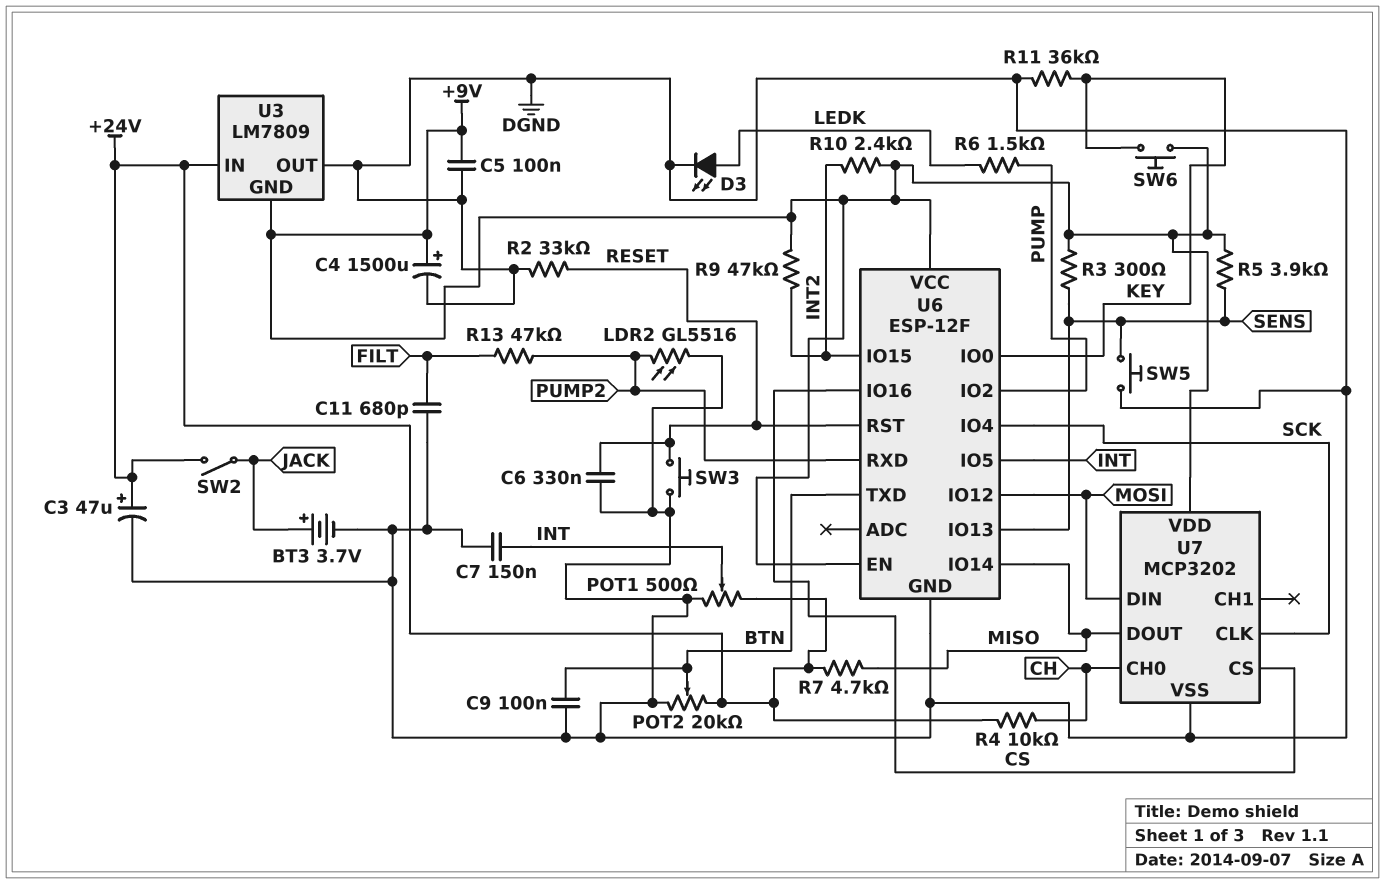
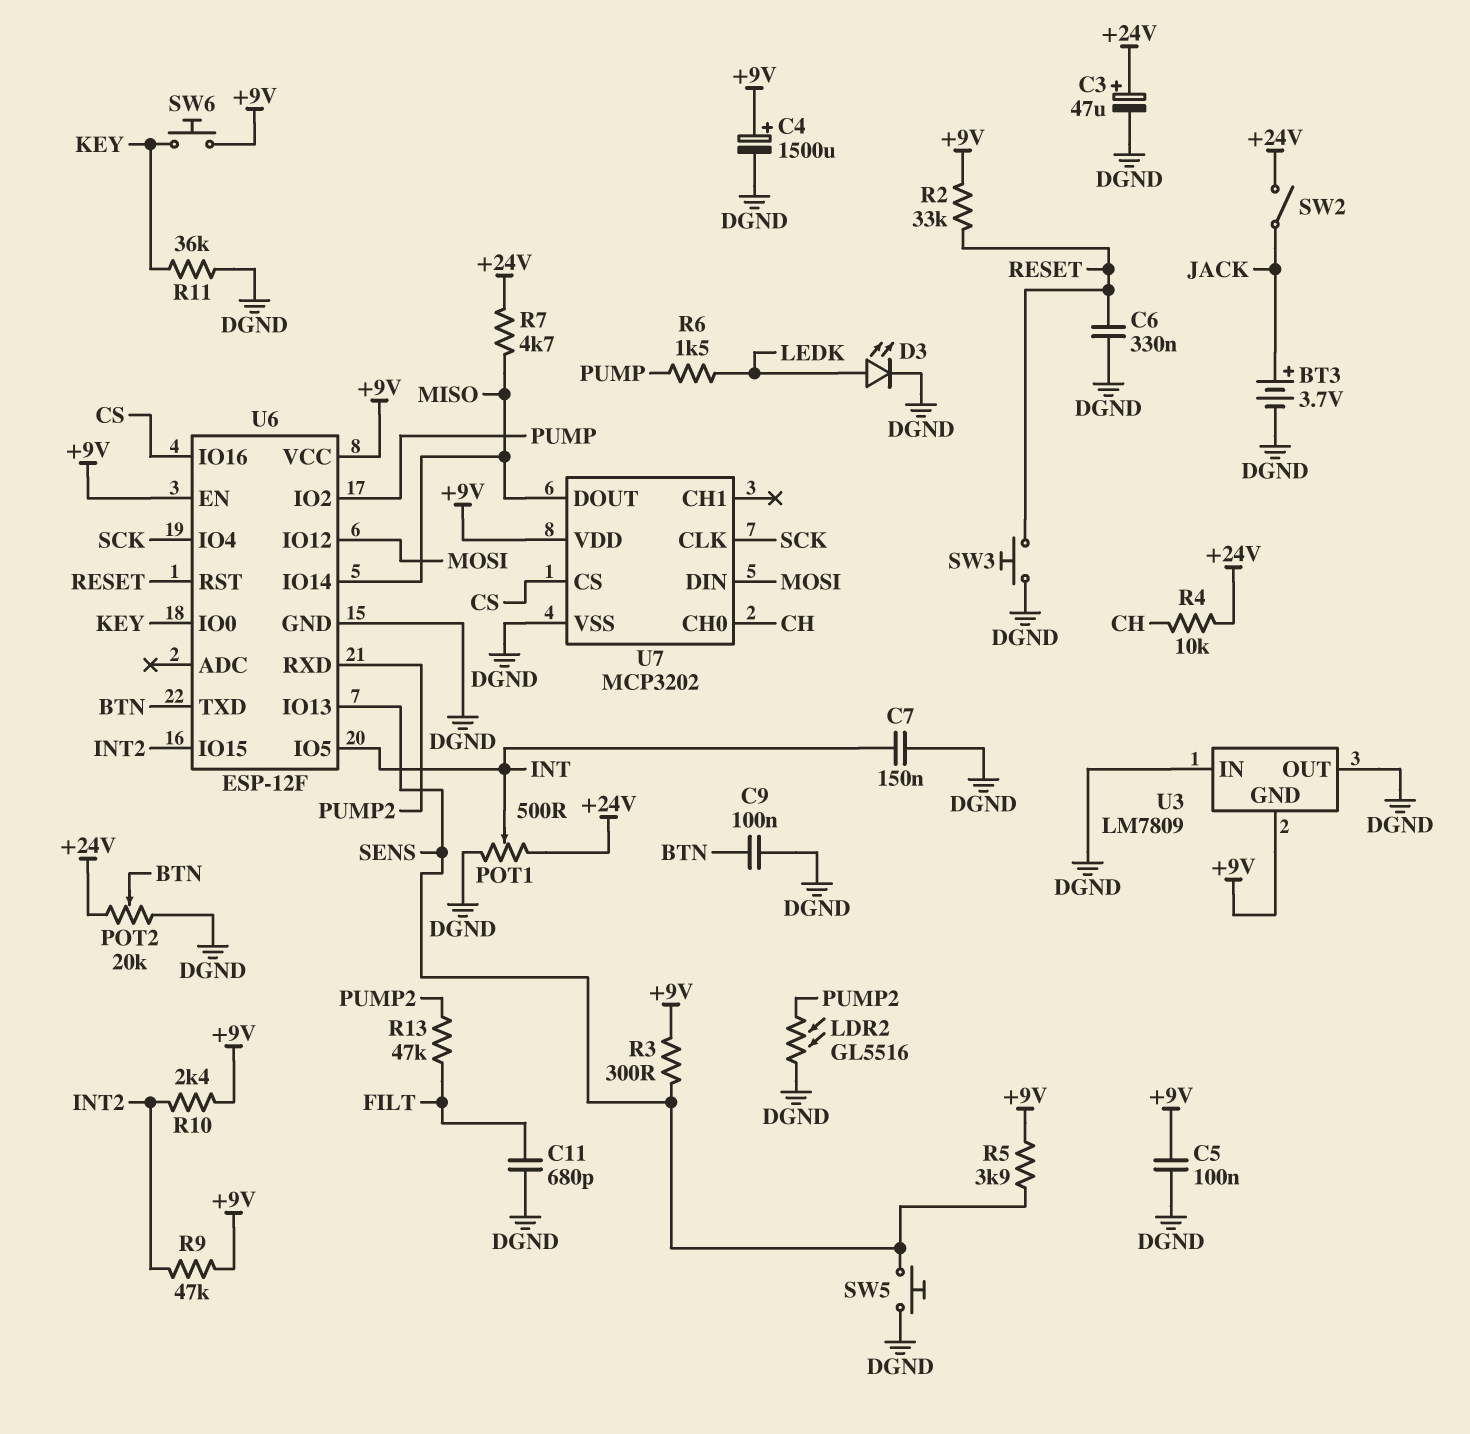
R2: 33k (DGND, RESET) -> 33k (+9V, RESET)
U3 pin IN: +24V -> DGND

